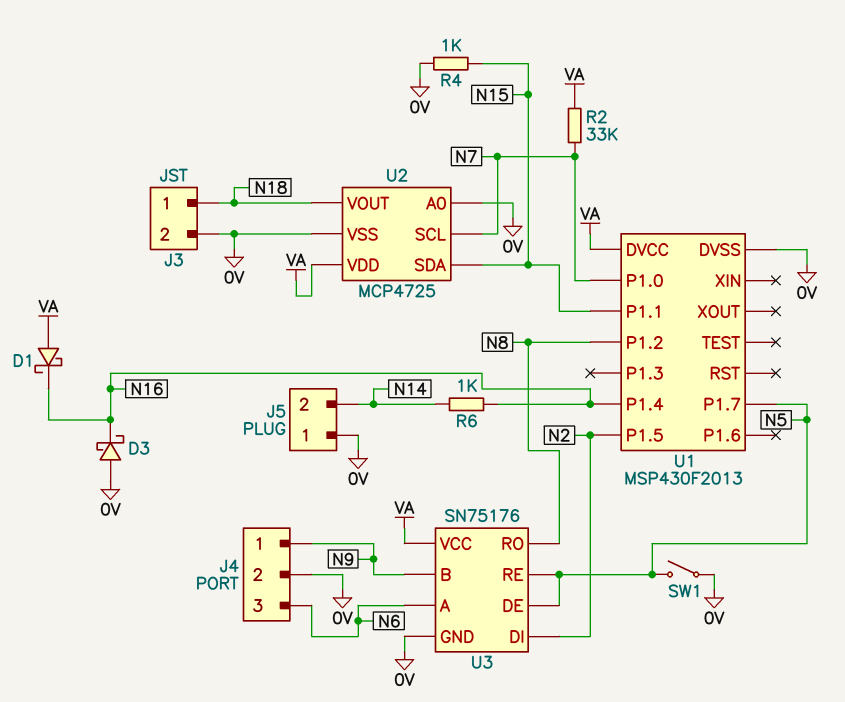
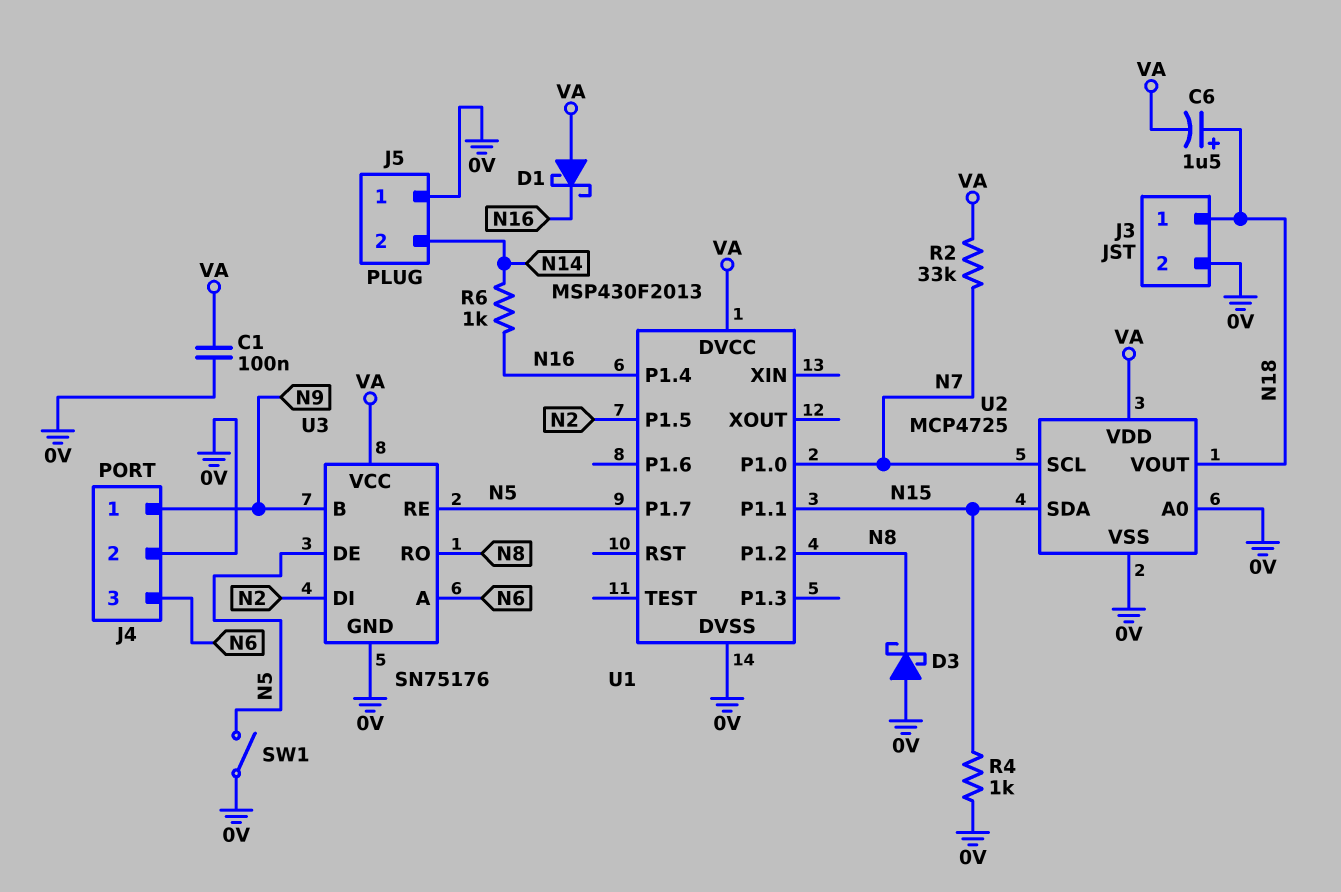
C1: none -> 100nF (0V, VA)
C6: none -> 1.5uF (plus N18, minus VA)
D3: schottky (A 0V, K N16) -> schottky (A 0V, K N8)

